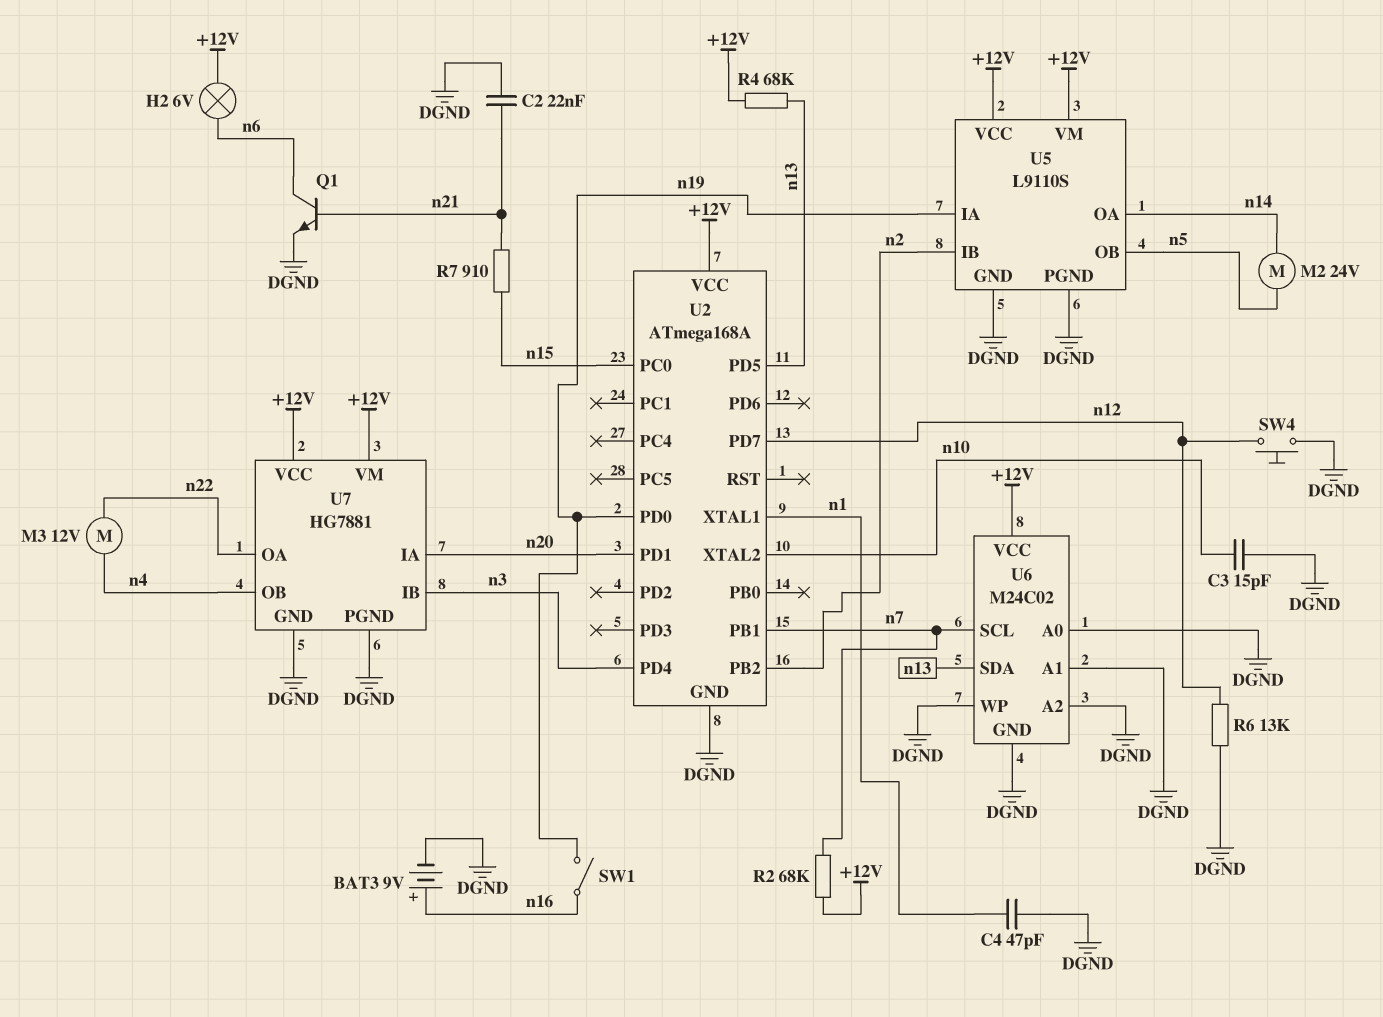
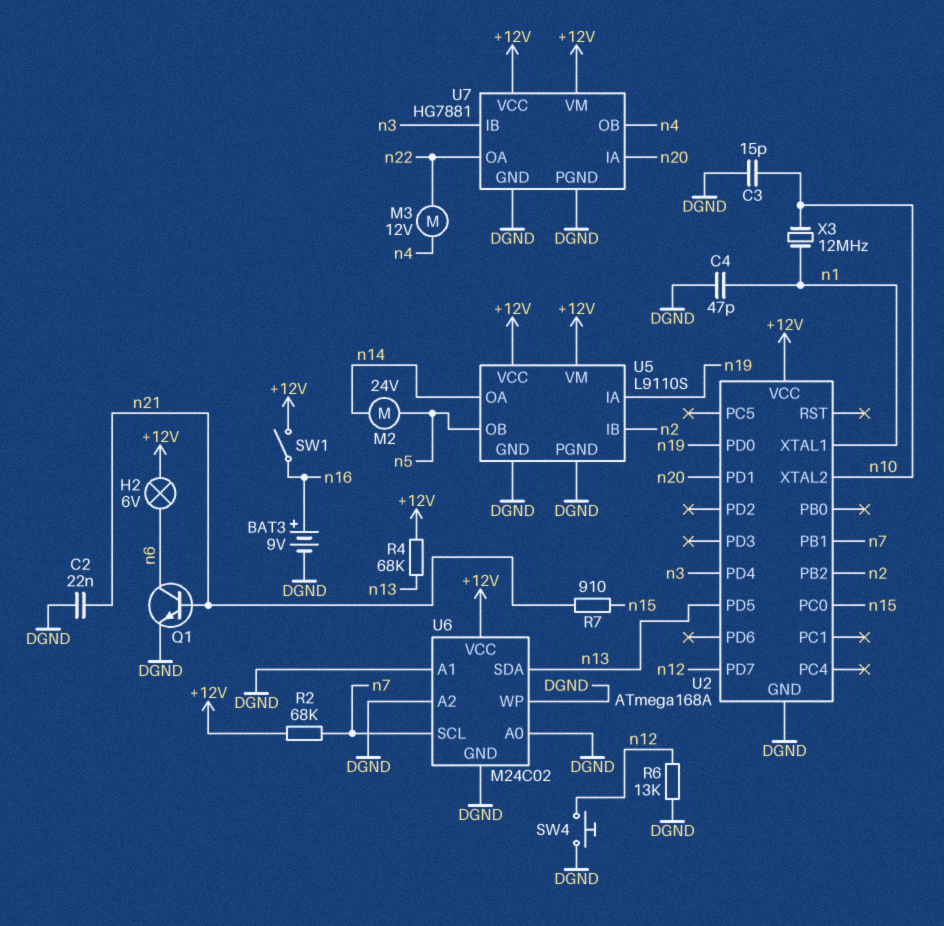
SW1: switch (n16, n19) -> switch (+12V, n16)
X3: none -> 12MHz (n1, n10)

